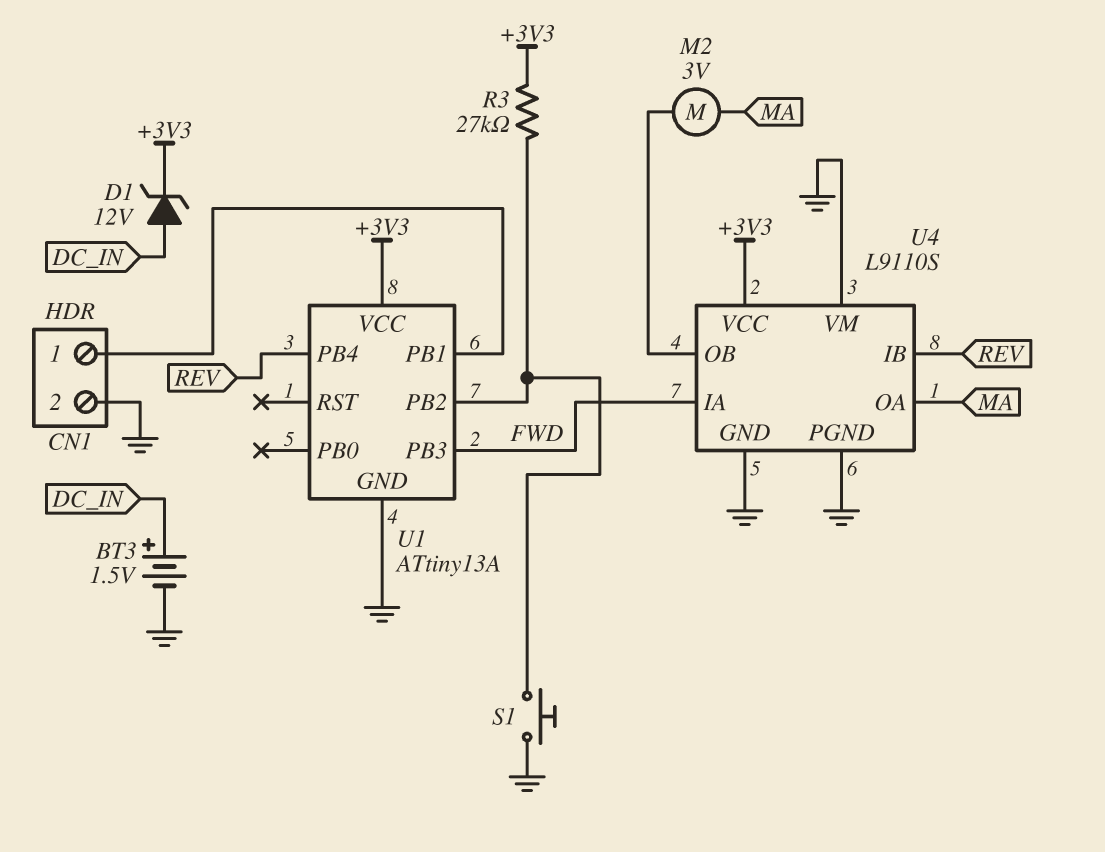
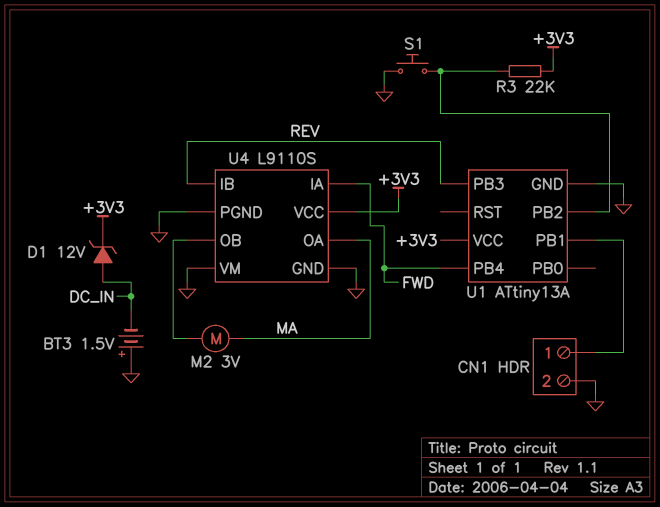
BT3: 1.5V (plus DC_IN, minus GND) -> 1.5V (plus GND, minus DC_IN)
R3: 27k (+3V3, U1/PB2) -> 22k (+3V3, U1/PB2)
U1 pin PB3: FWD -> REV
U1 pin PB4: REV -> FWD

